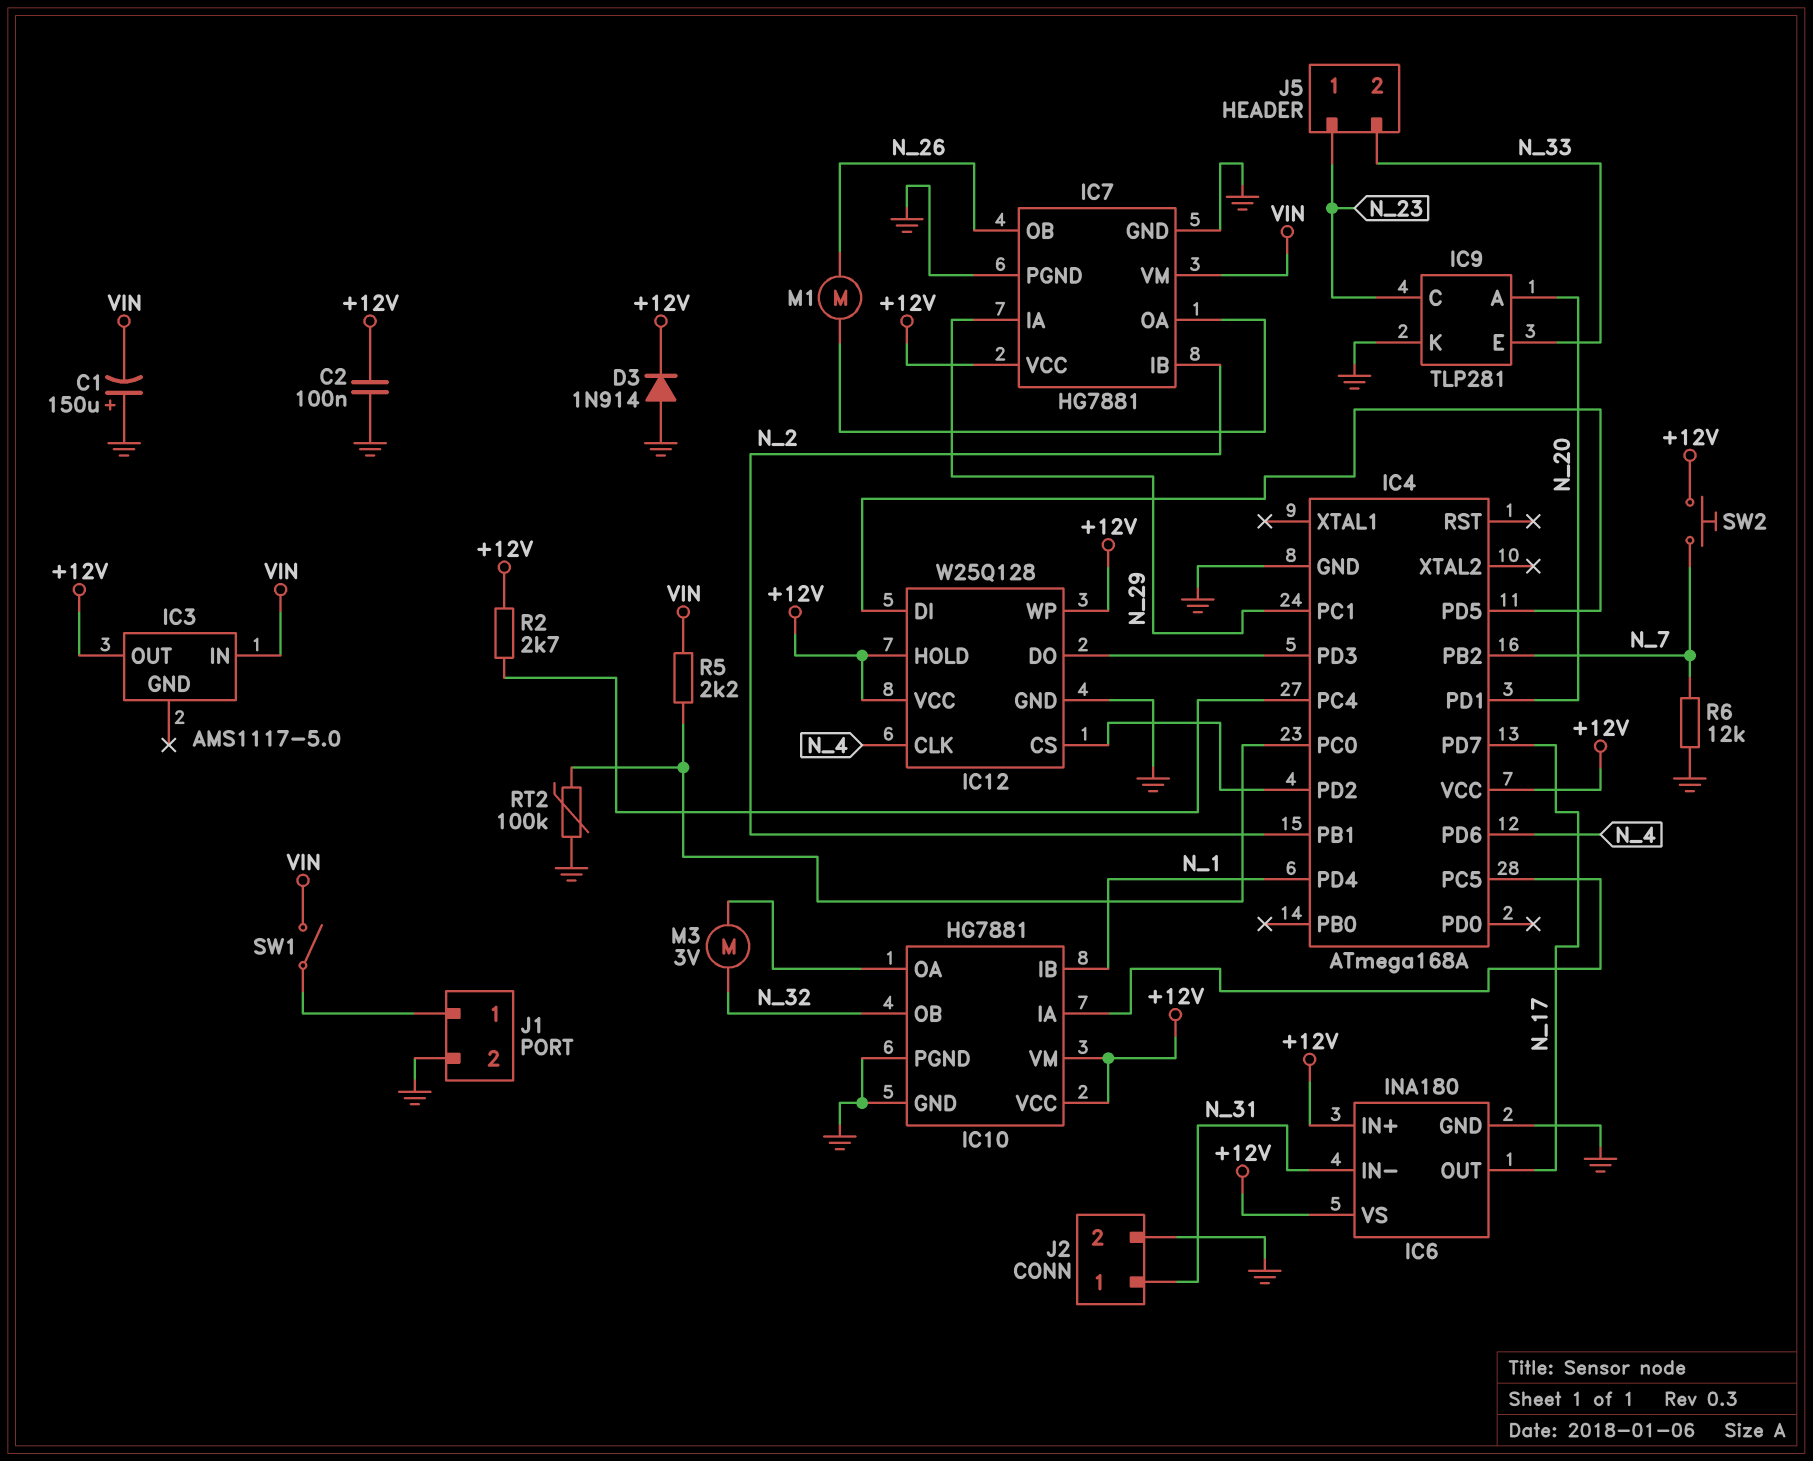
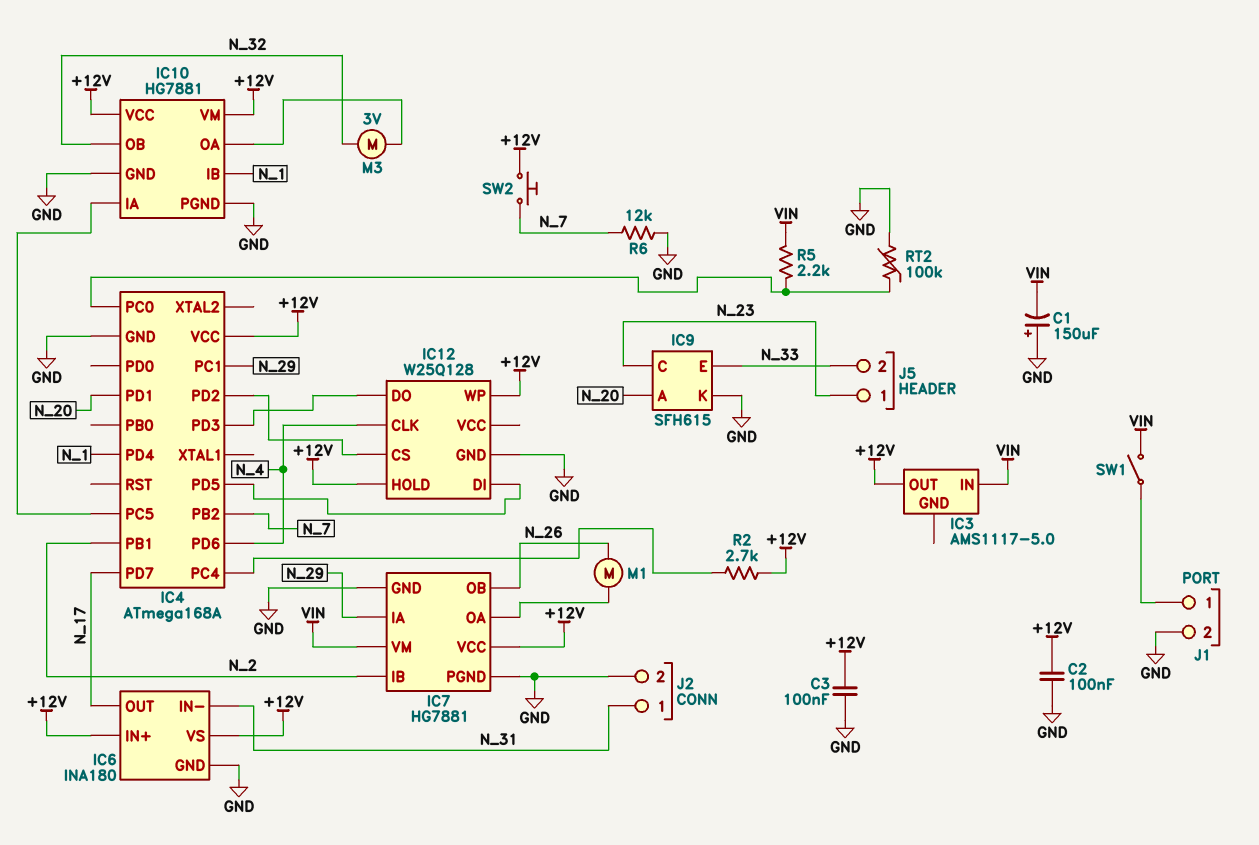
C3: none -> 100nF (+12V, GND)
D3: diode 1N914 (A GND, K +12V) -> none
IC9: TLP281 -> SFH615
IC12 pin VCC: +12V -> none

